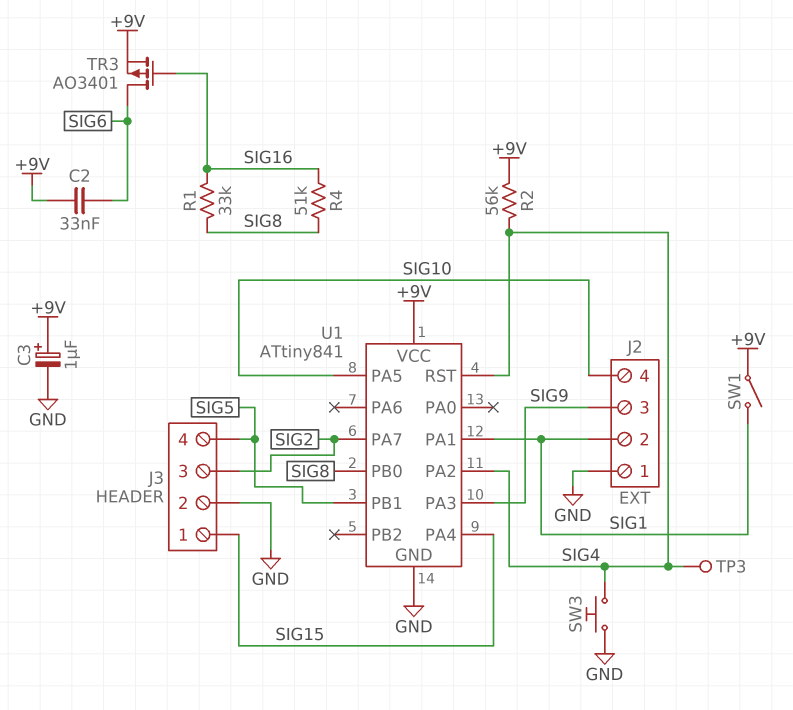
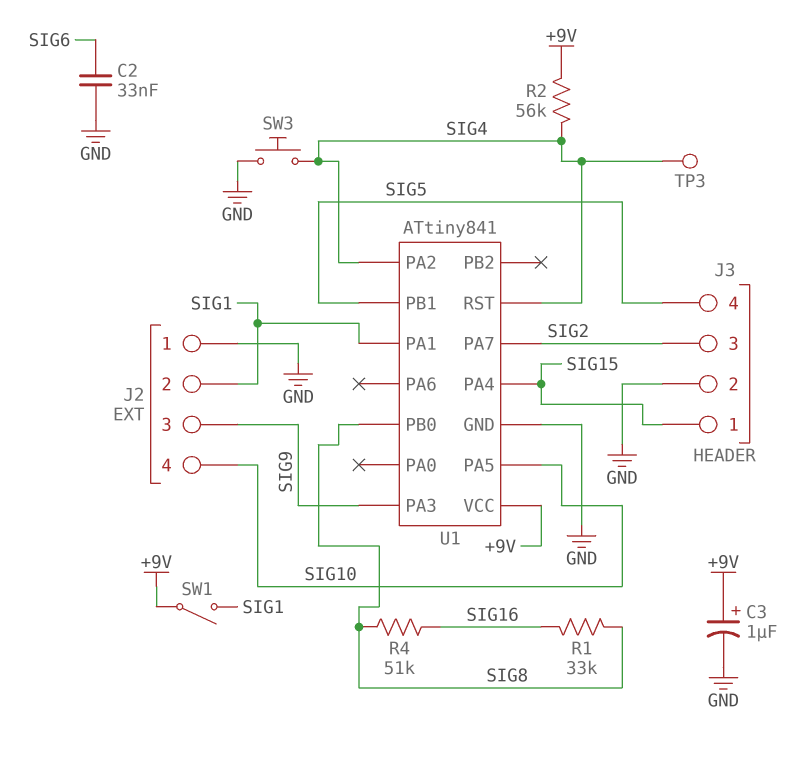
C2: 33nF (+9V, SIG6) -> 33nF (GND, SIG6)
TR3: PMOS AO3401 (G SIG16, D SIG6, S +9V) -> none

